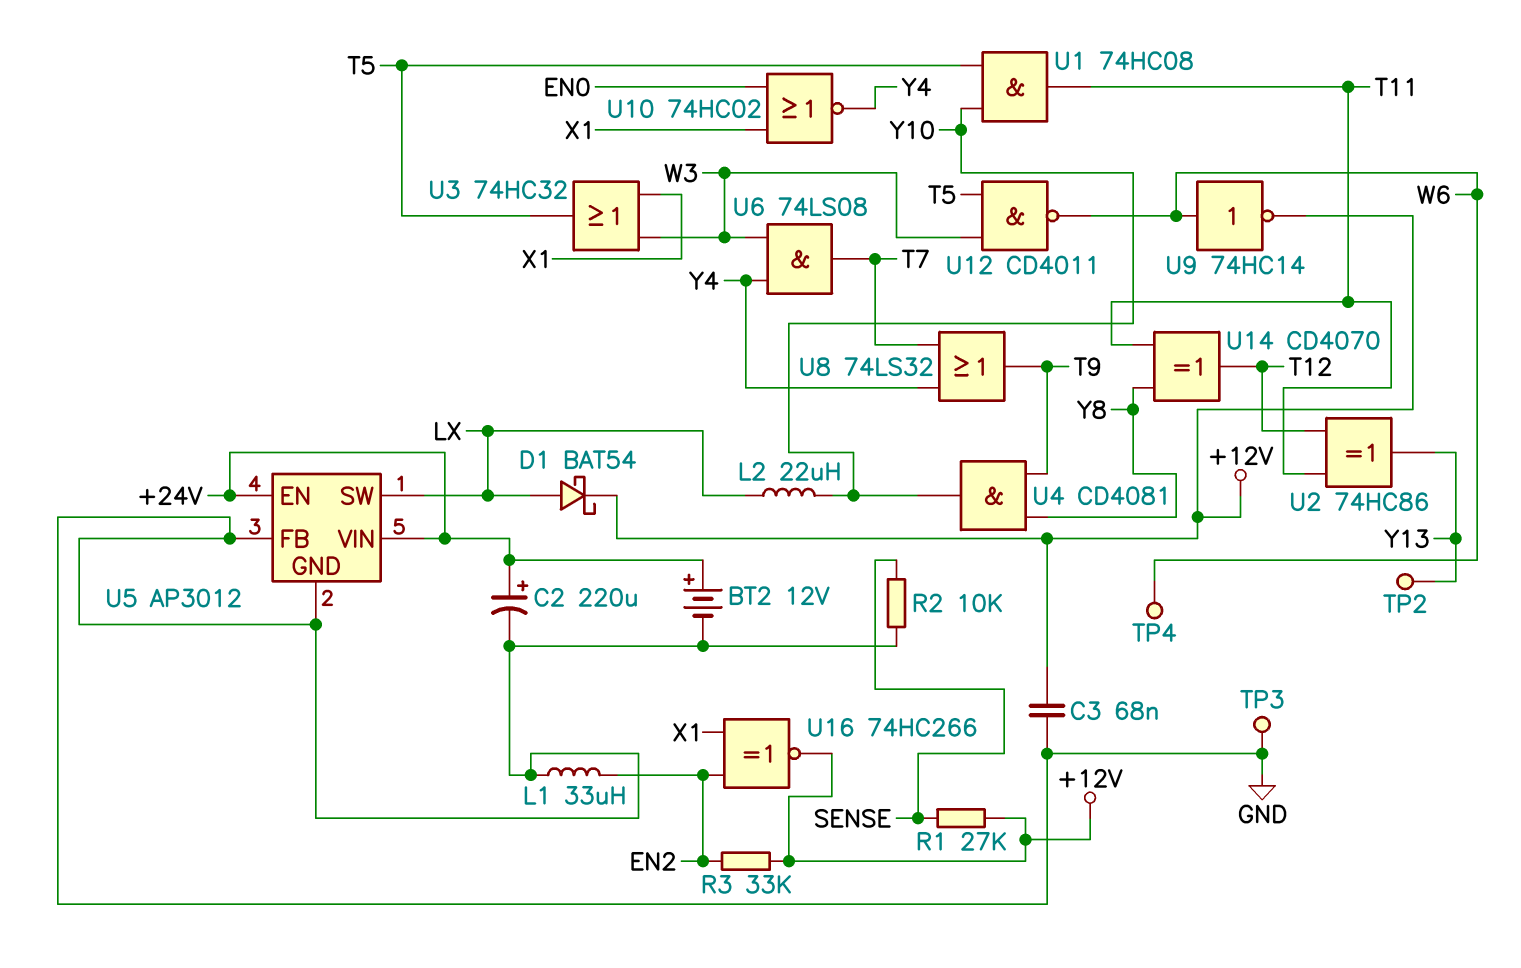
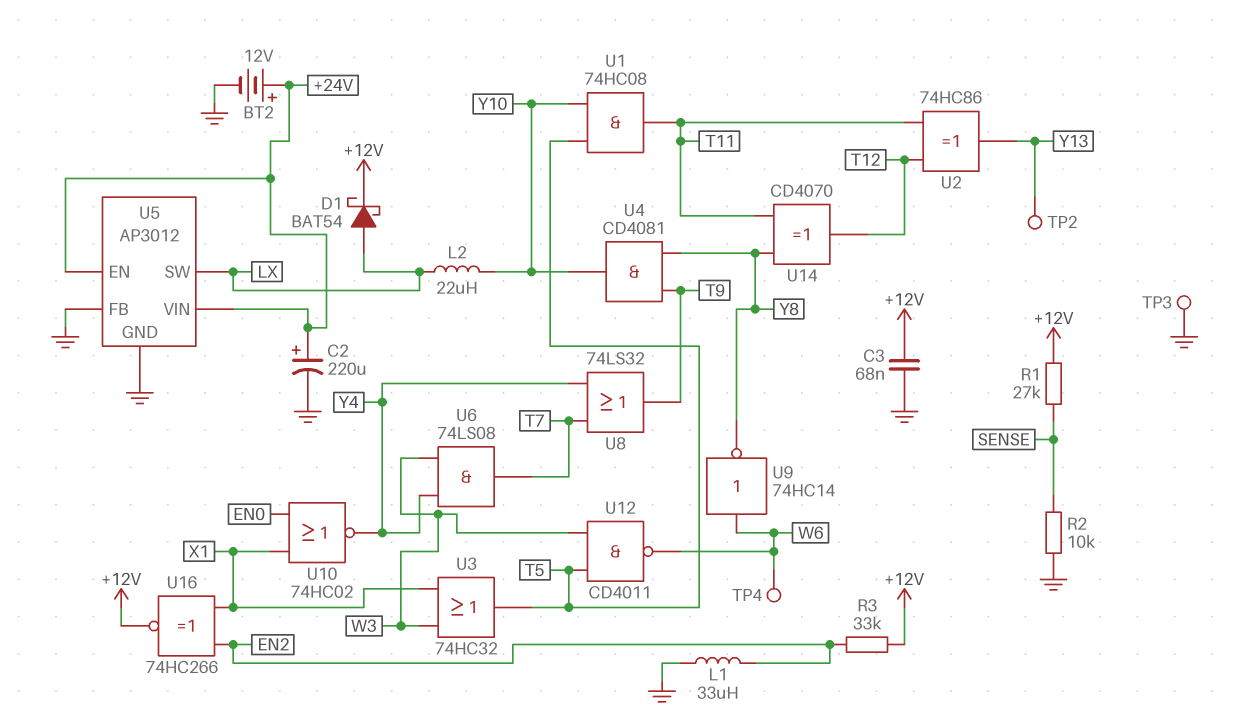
U9: NOT 74HC14 (in W6, out +12V) -> NOT 74HC14 (in W6, out Y8)

